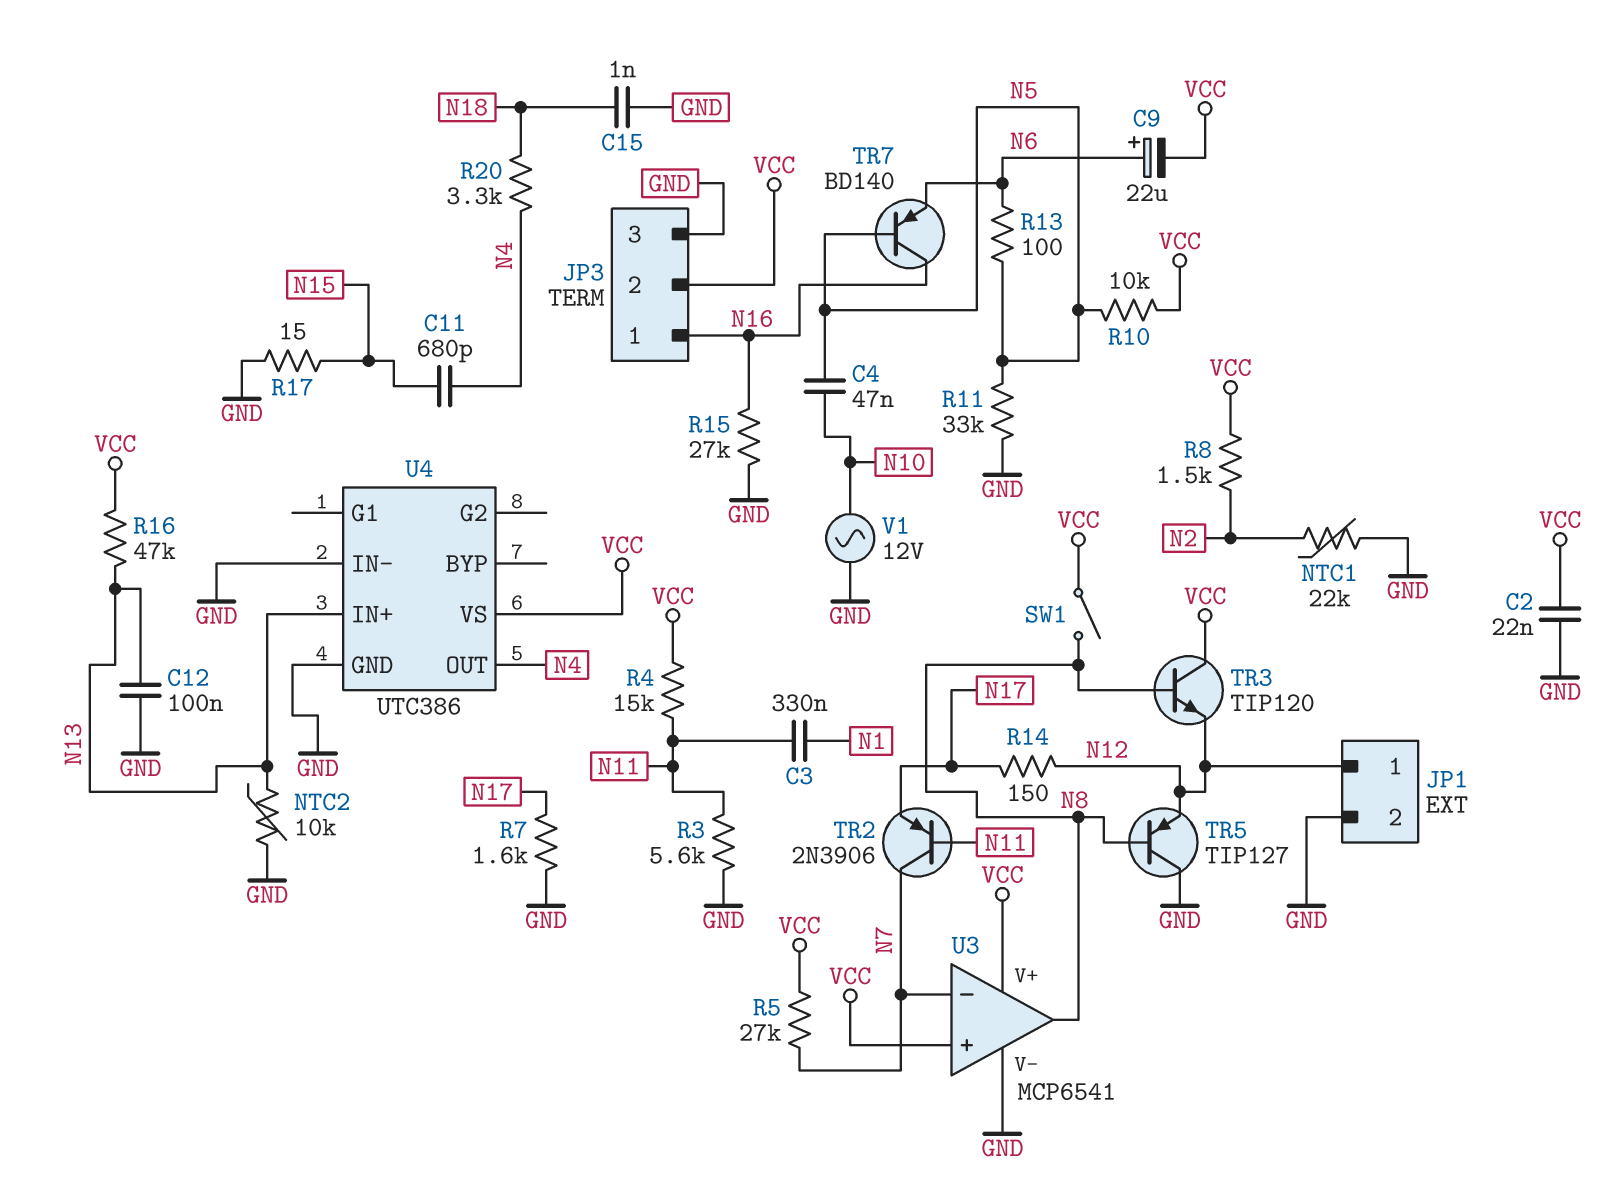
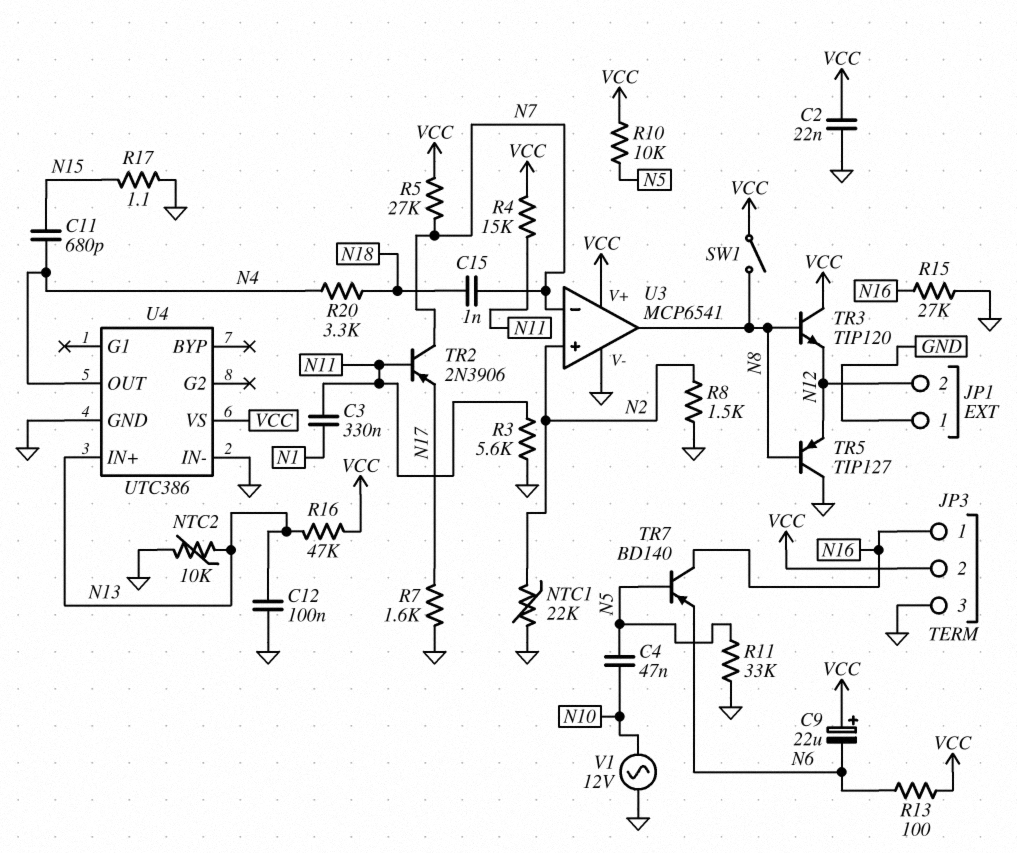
C9: 22uF (plus N6, minus VCC) -> 22uF (plus VCC, minus N6)
C15: 1nF (GND, N18) -> 1nF (N7, N18)
JP1 pin 1: N12 -> GND
JP1 pin 2: GND -> N12
R8: 1.5k (N2, VCC) -> 1.5k (GND, N2)
R13: 100 (N5, N6) -> 100 (N6, VCC)
R14: 150 (N12, N17) -> none
R17: 15 (GND, N15) -> 1.1 (GND, N15)
U3 pin in+: VCC -> N2

